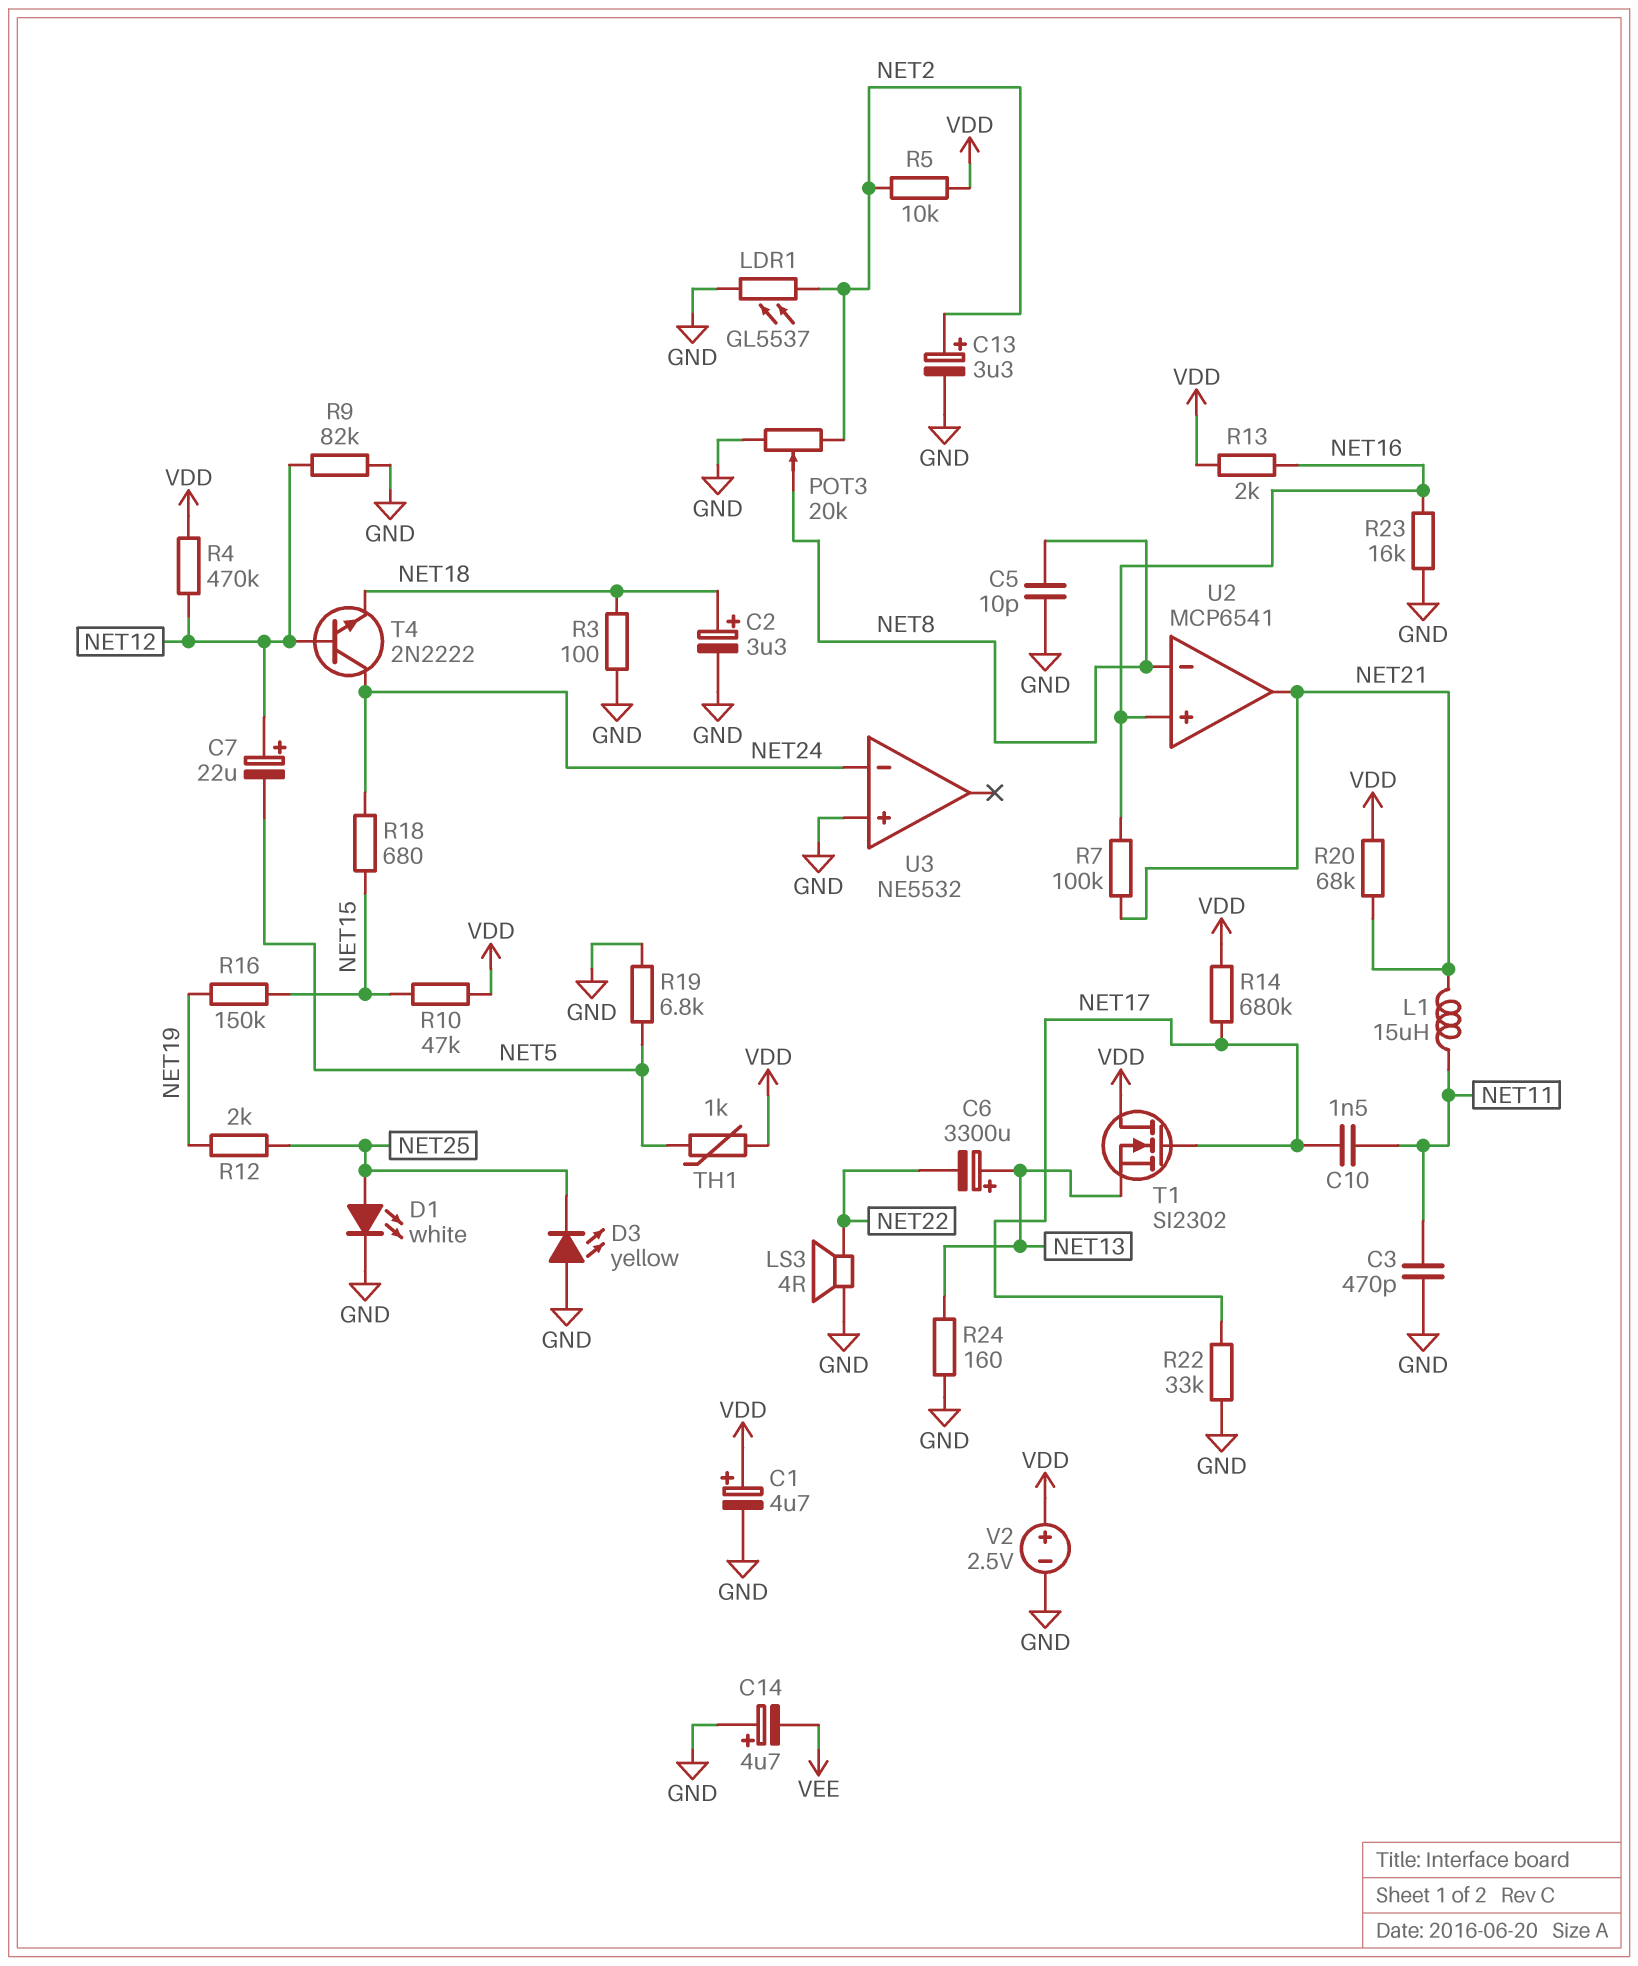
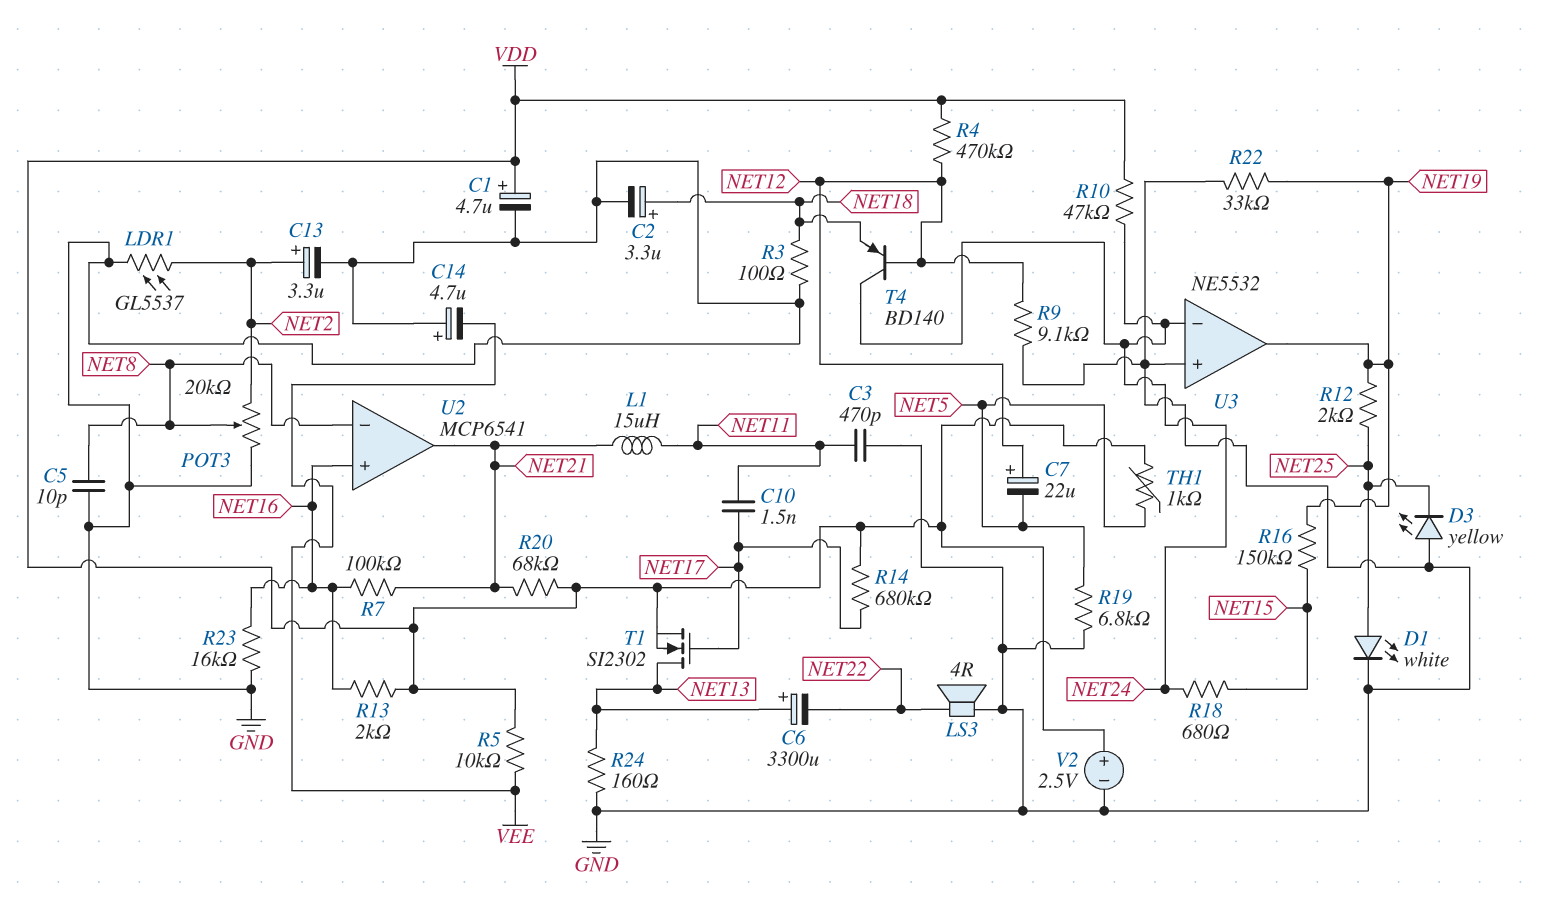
R5: 10k (NET2, VDD) -> 10k (VDD, VEE)
R9: 82k (GND, NET12) -> 9.1k (GND, NET12)
R10: 47k (NET15, VDD) -> 47k (NET24, VDD)
R22: 33k (GND, NET17) -> 33k (GND, NET19)
T1: NMOS SI2302 (G NET17, D VDD, S NET13) -> NMOS SI2302 (G NET17, D NET13, S VDD)
T4: NPN 2N2222 (B NET12, C NET24, E NET18) -> PNP BD140 (B NET12, C NET24, E NET18)
U3 pin out: none -> NET19

